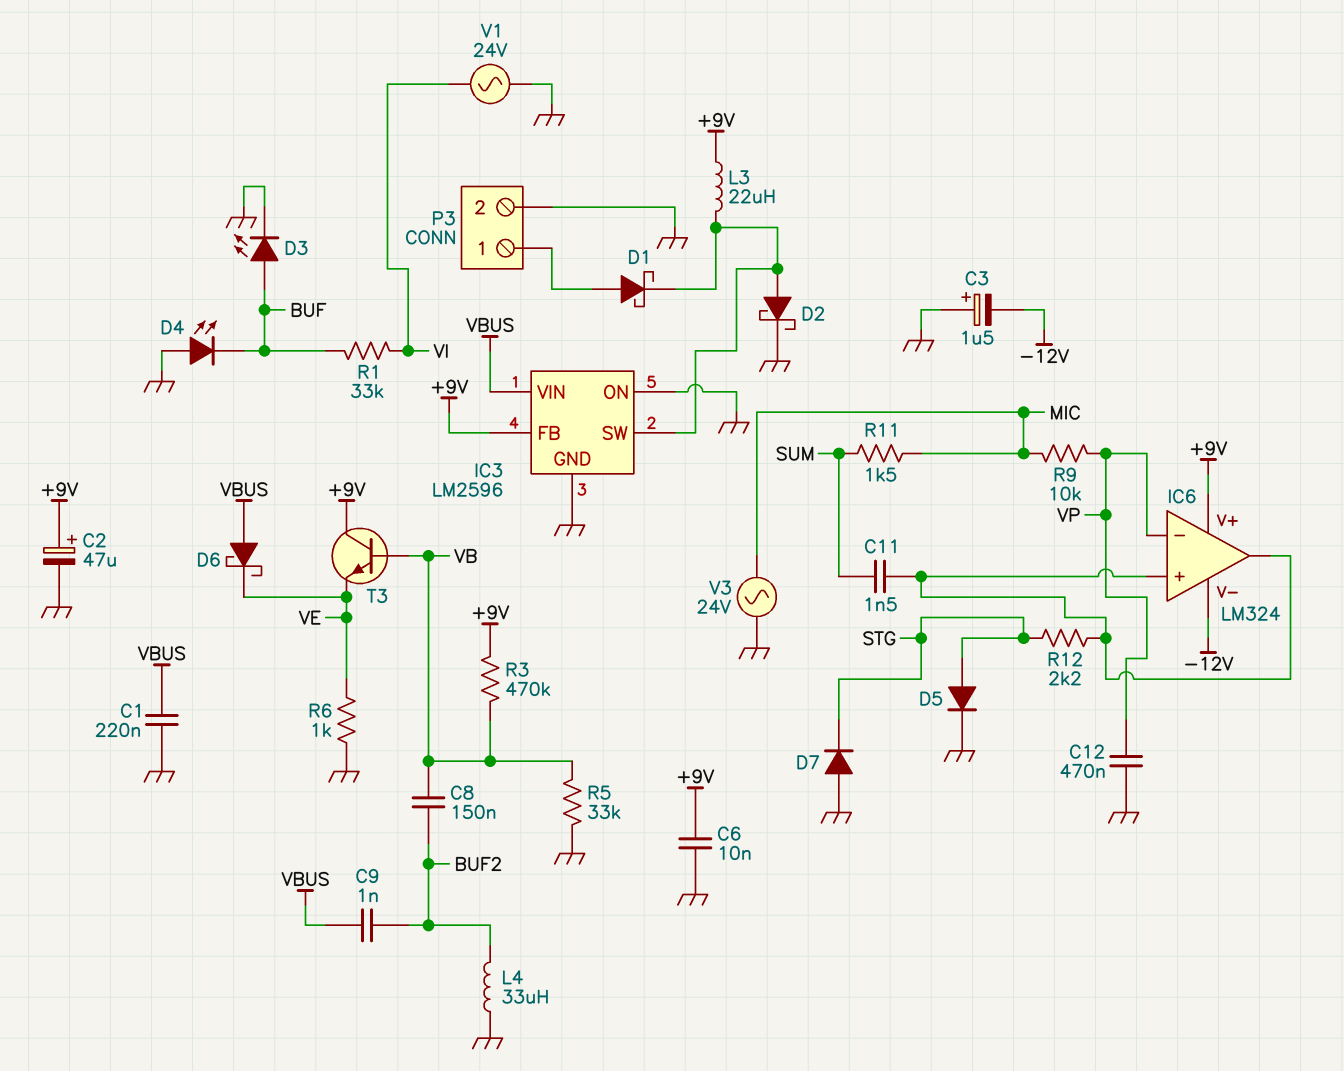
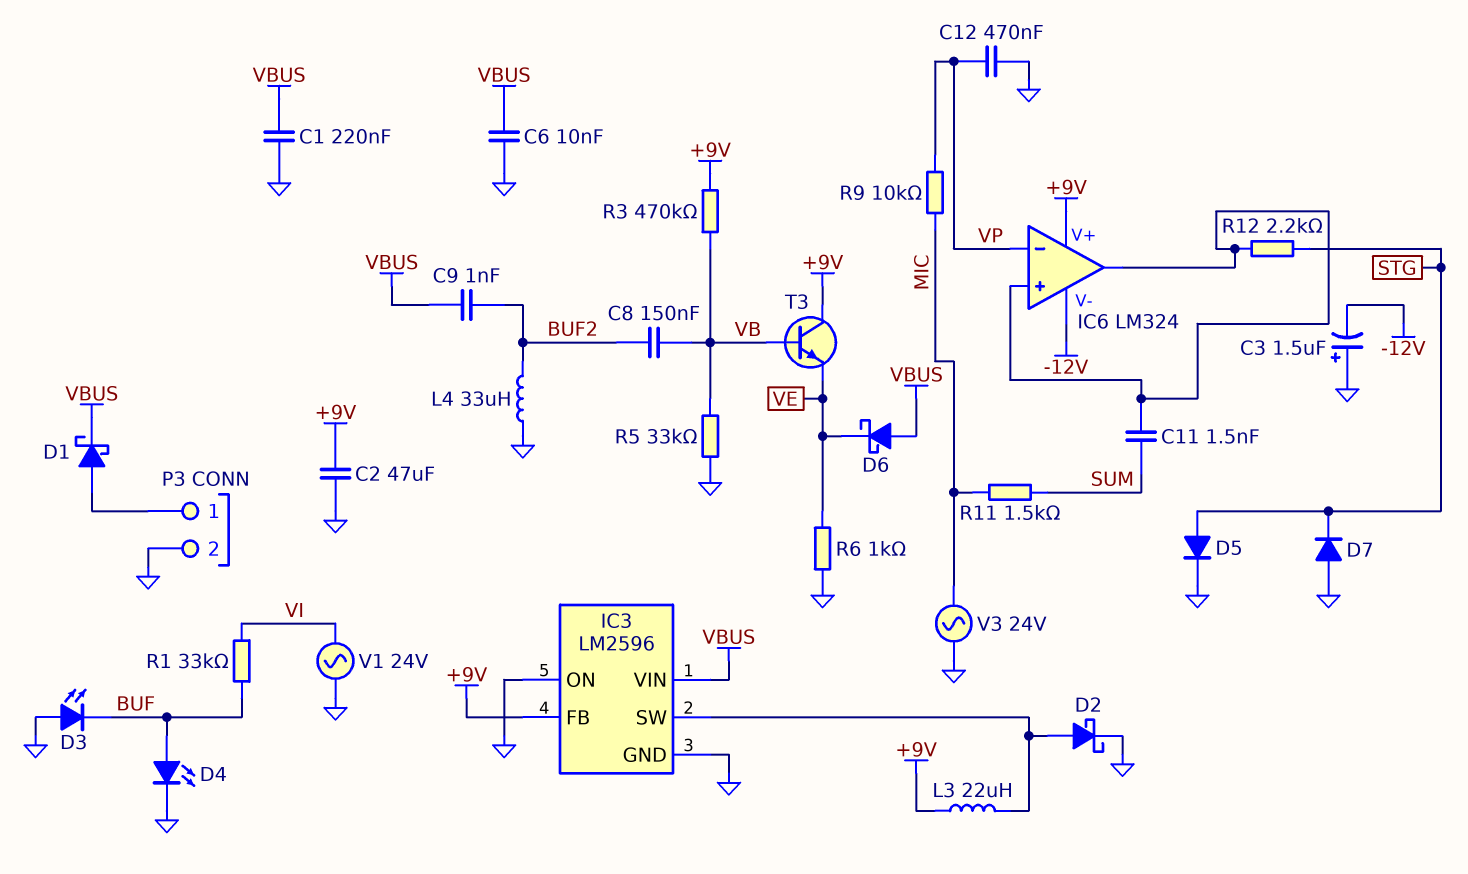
C2: 47uF (plus +9V, minus GND) -> 47uF (+9V, GND)
C6: 10nF (+9V, GND) -> 10nF (GND, VBUS)
D1: schottky (A P3/1, K IC3/SW) -> schottky (A P3/1, K VBUS)
D3: LED (A BUF, K GND) -> LED (A GND, K BUF)
D4: LED (A GND, K BUF) -> LED (A BUF, K GND)

